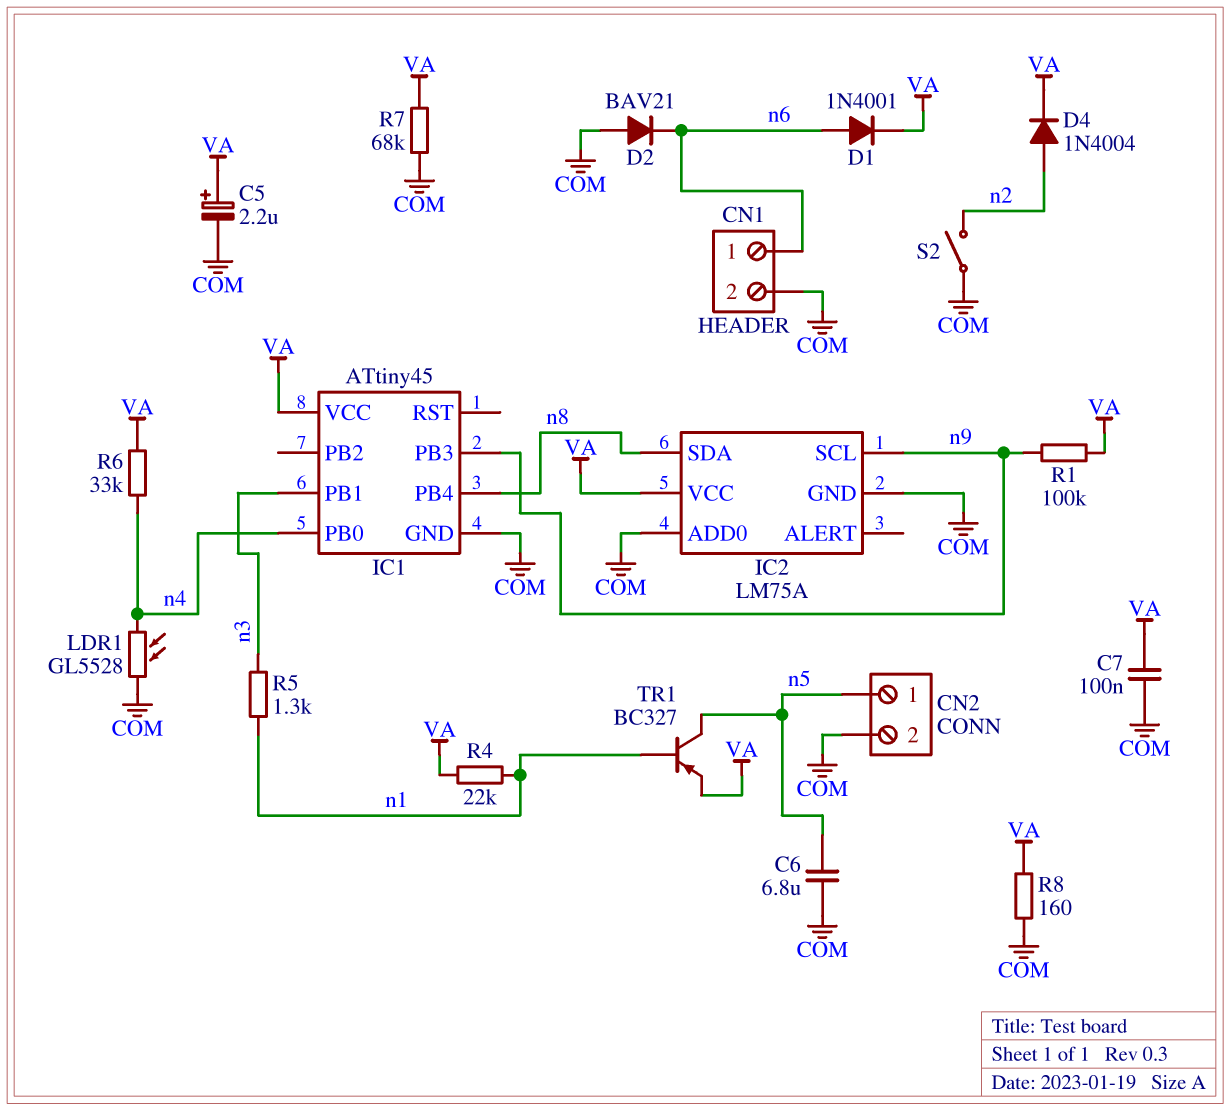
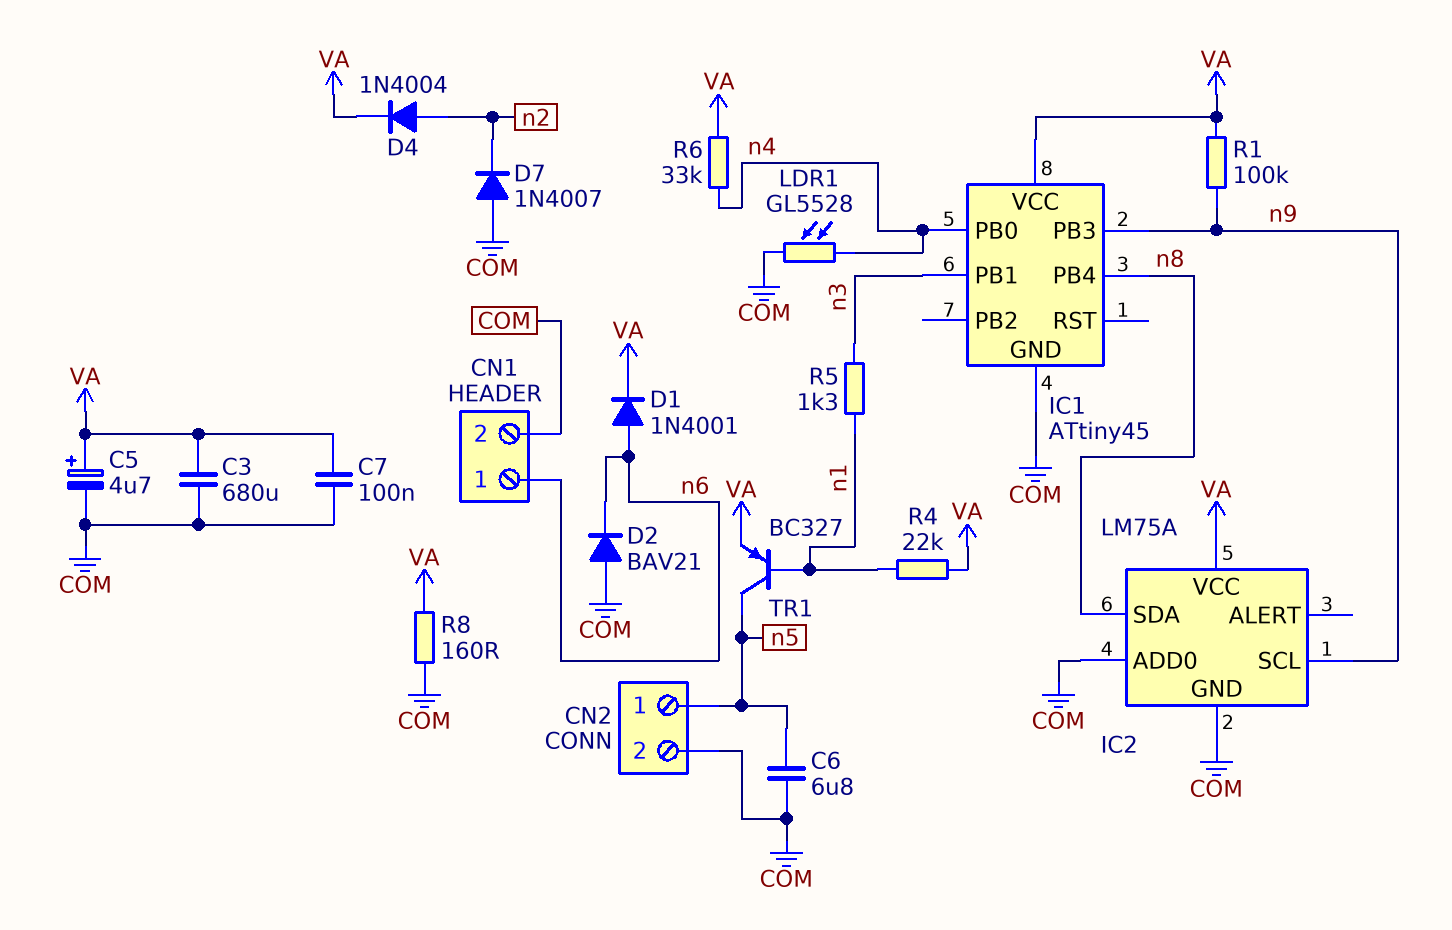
C3: none -> 680uF (COM, VA)
C5: 2.2uF (plus VA, minus COM) -> 4.7uF (plus VA, minus COM)
D7: none -> diode 1N4007 (A COM, K n2)
R7: 68k (COM, VA) -> none
S2: switch (COM, n2) -> none

